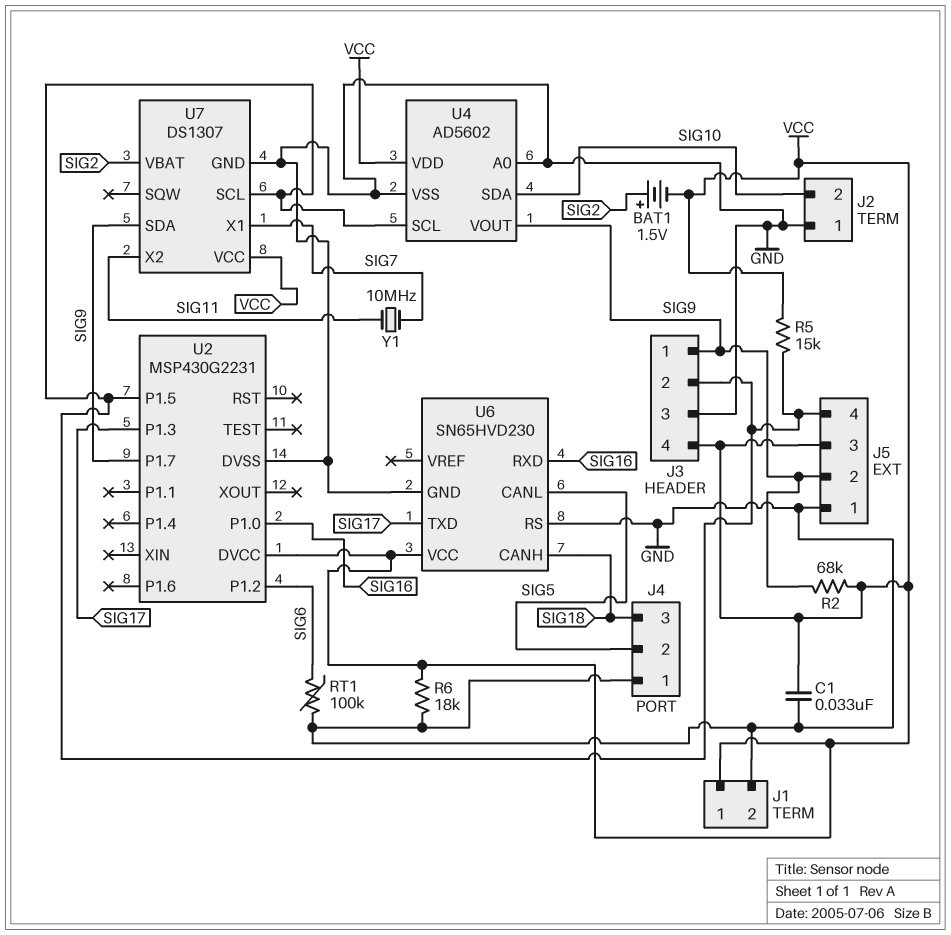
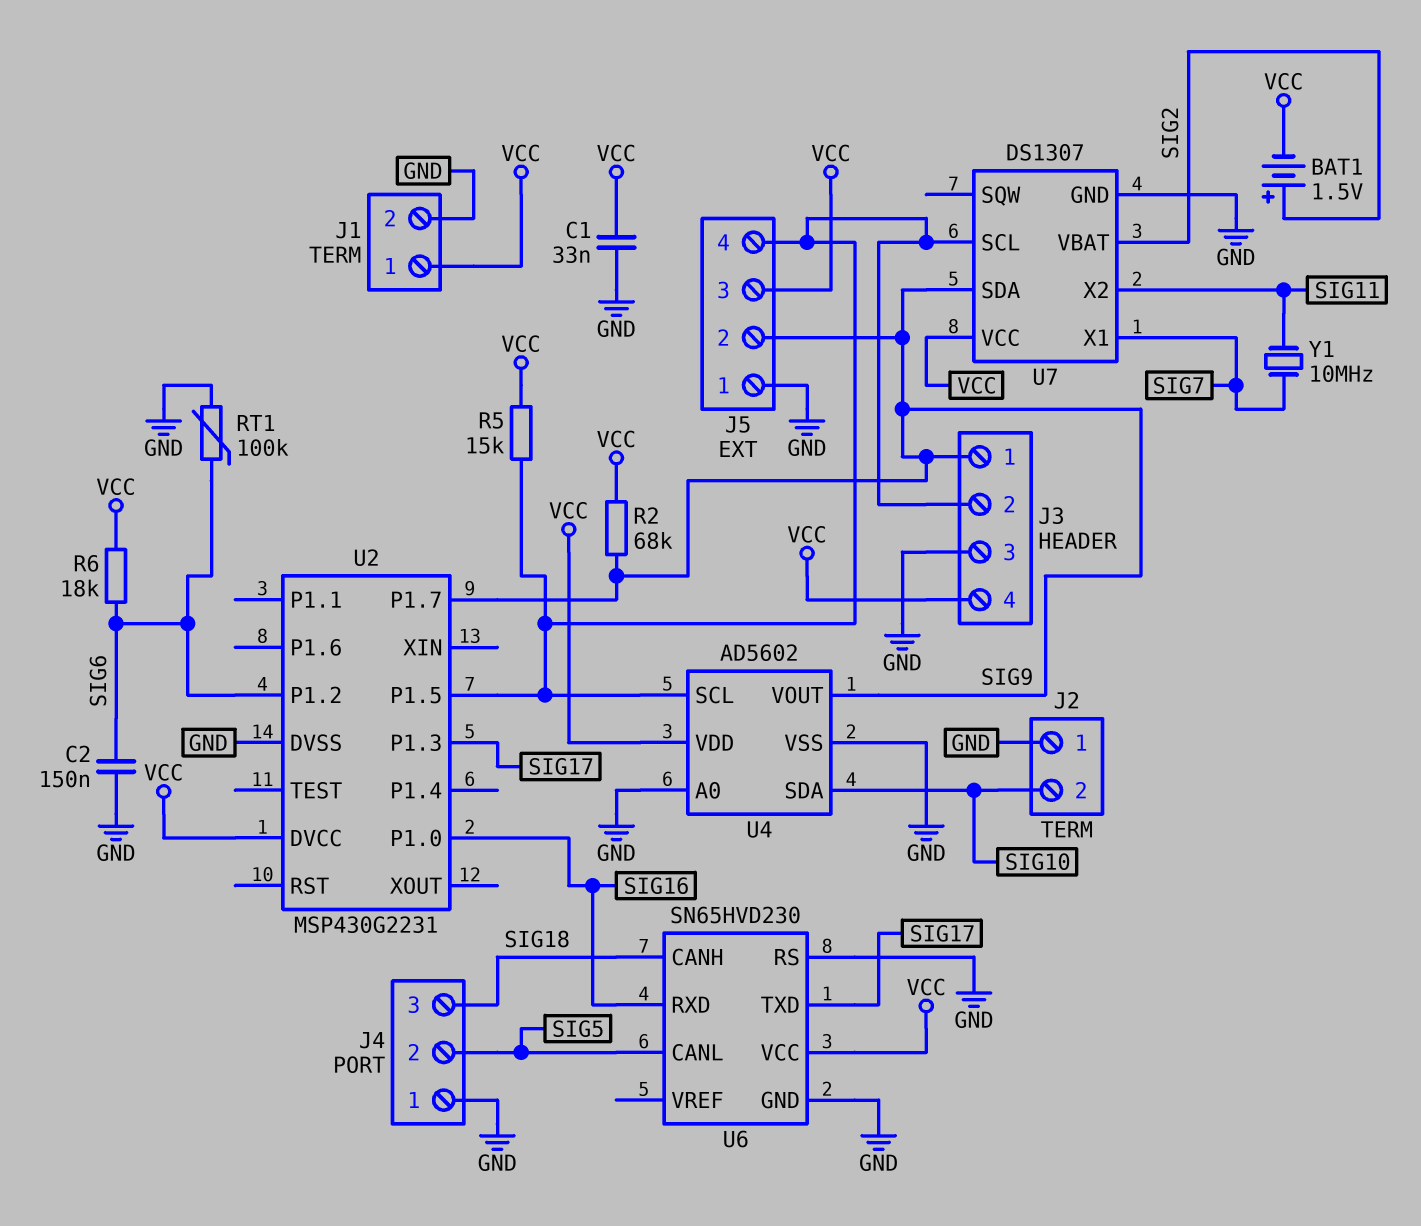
C2: none -> 150nF (GND, SIG6)
R6: 18k (GND, VCC) -> 18k (SIG6, VCC)

